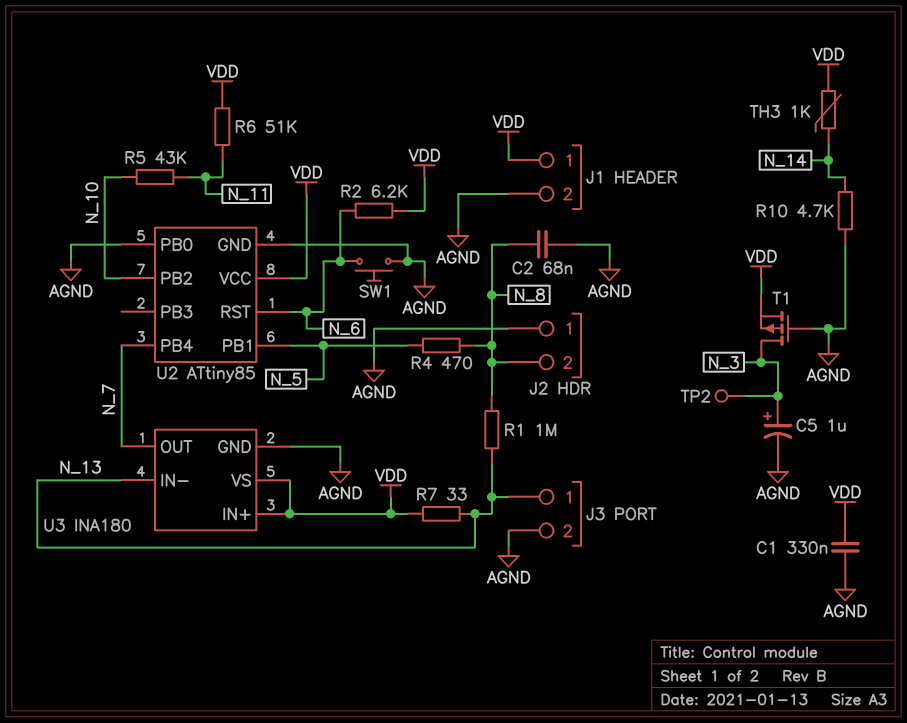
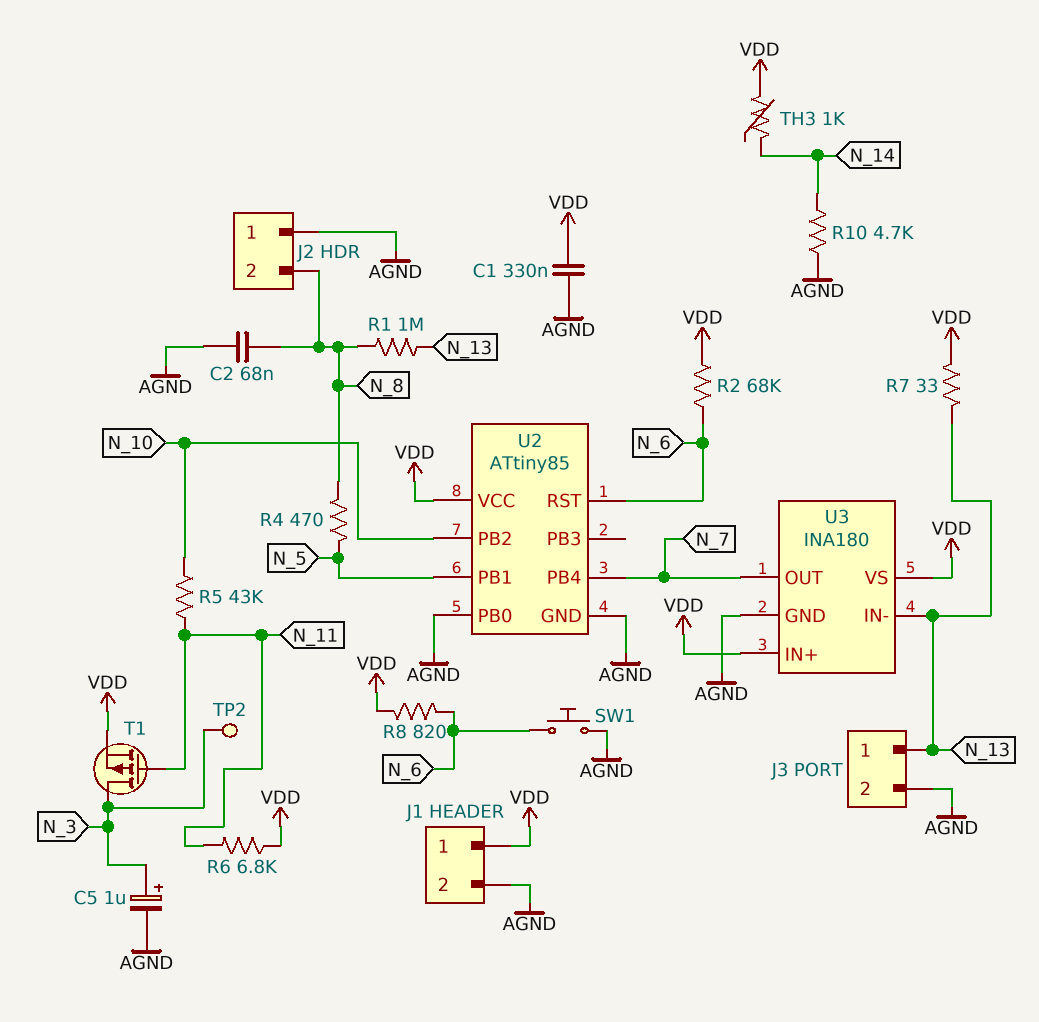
R2: 6.2k (N_6, VDD) -> 68k (N_6, VDD)
R6: 51k (N_11, VDD) -> 6.8k (N_11, VDD)
R8: none -> 820 (N_6, VDD)
T1: PMOS (G AGND, D N_3, S VDD) -> PMOS (G N_11, D N_3, S VDD)

